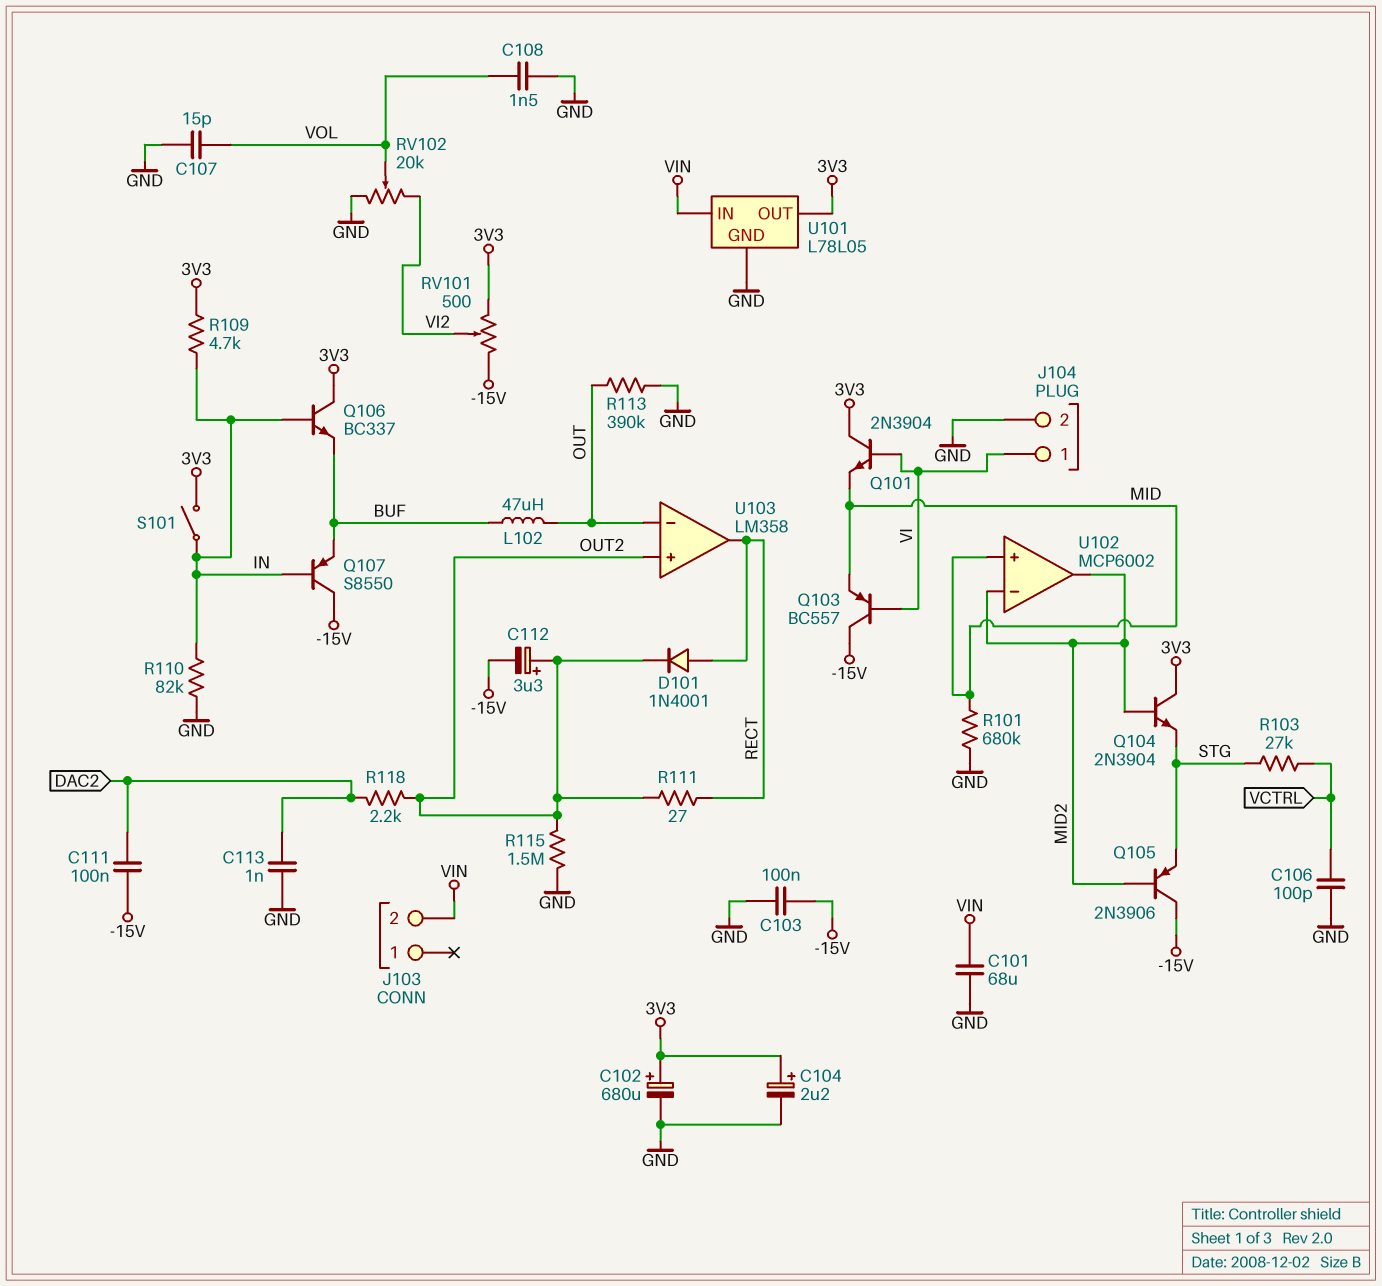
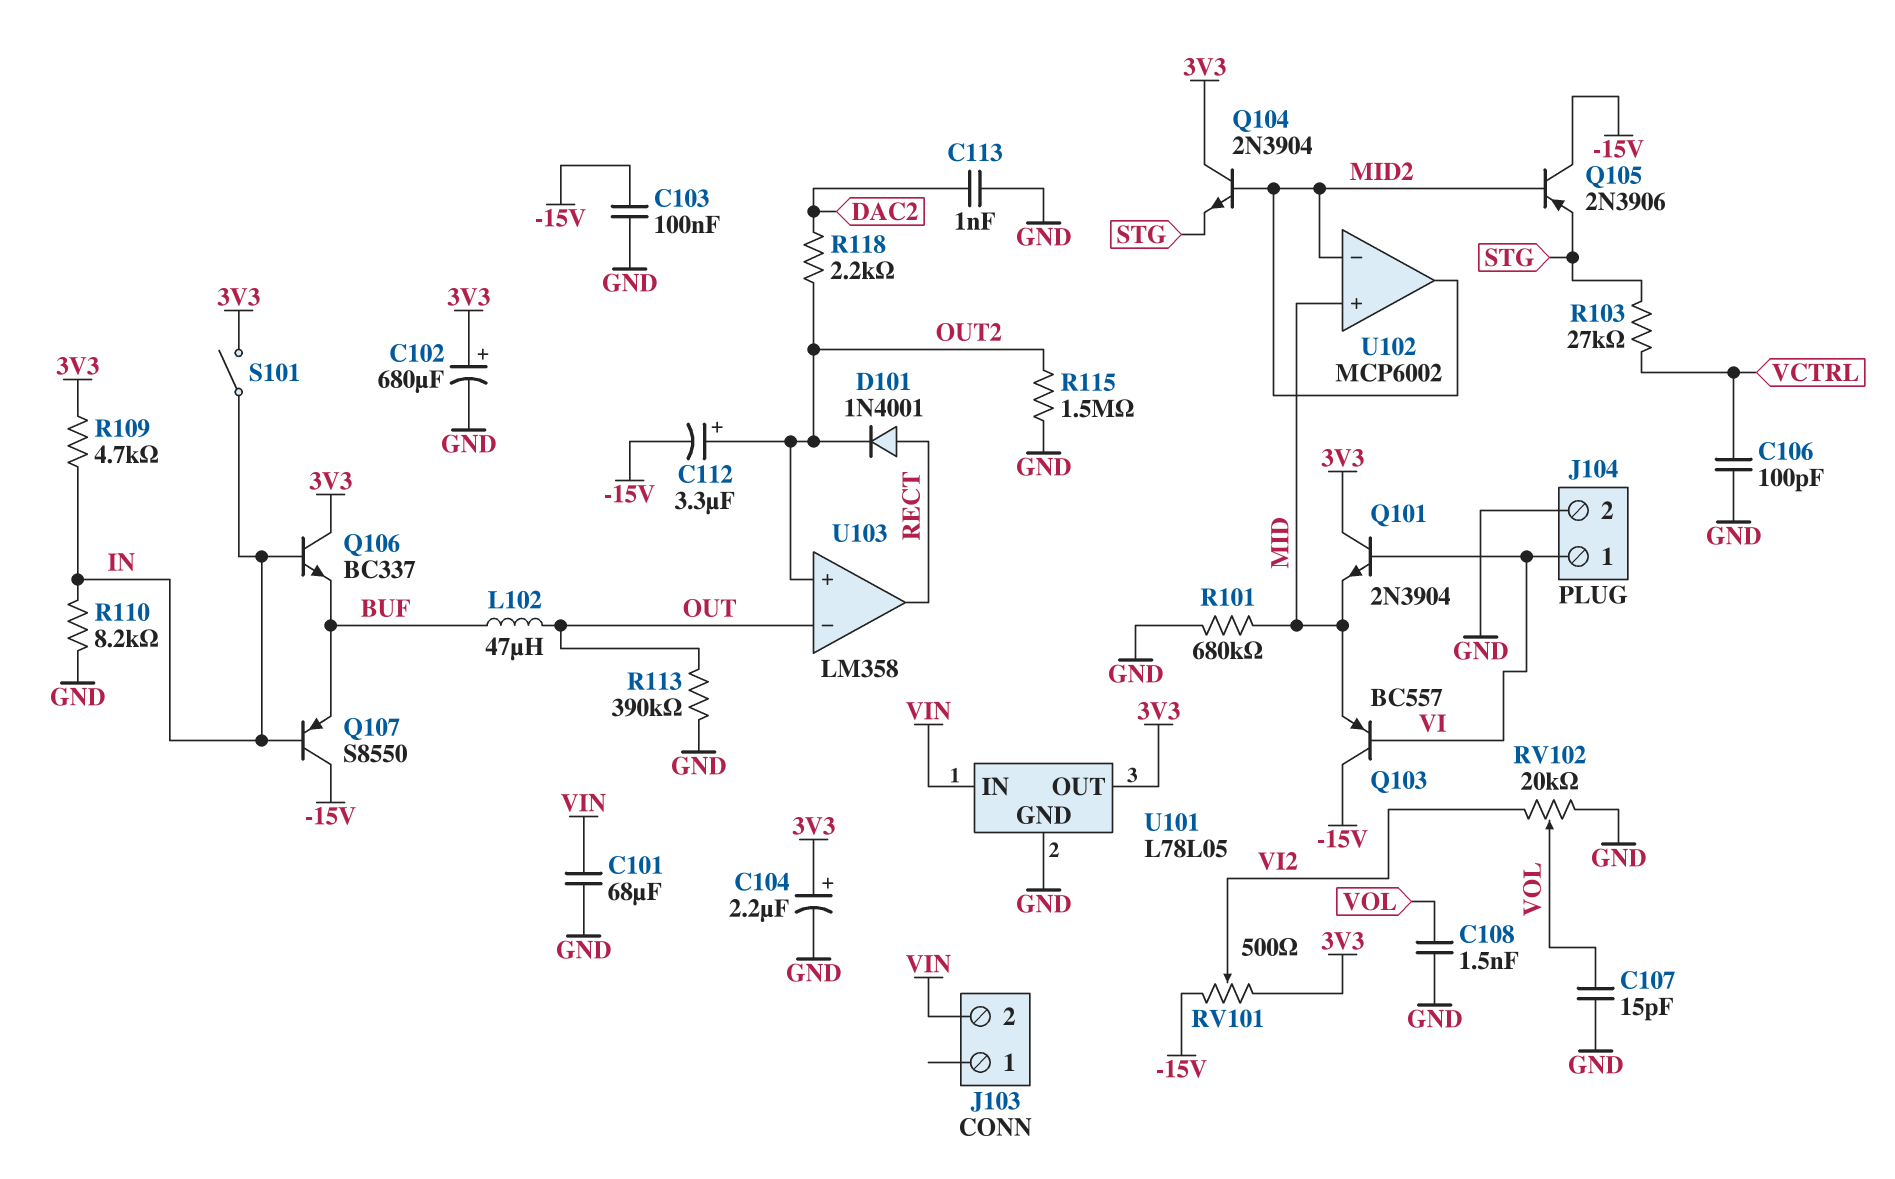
C111: 100nF (-15V, DAC2) -> none
R110: 82k (GND, IN) -> 8.2k (GND, IN)
R111: 27 (OUT2, RECT) -> none

